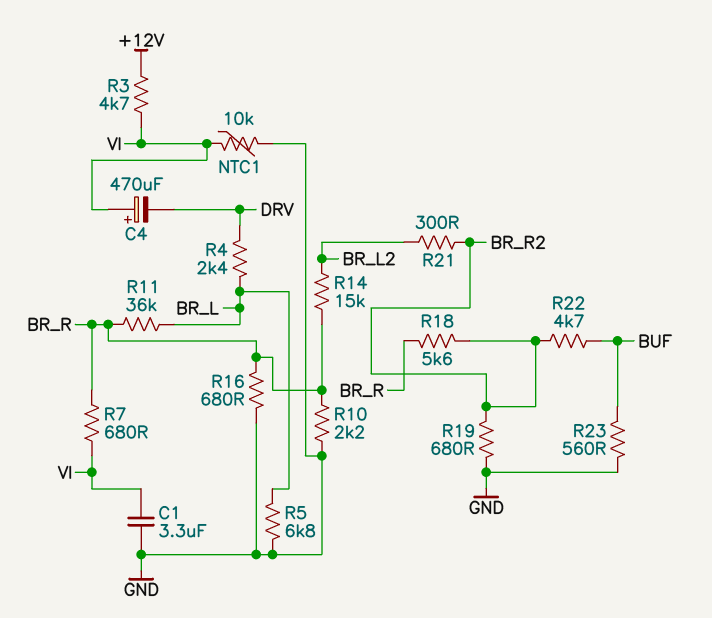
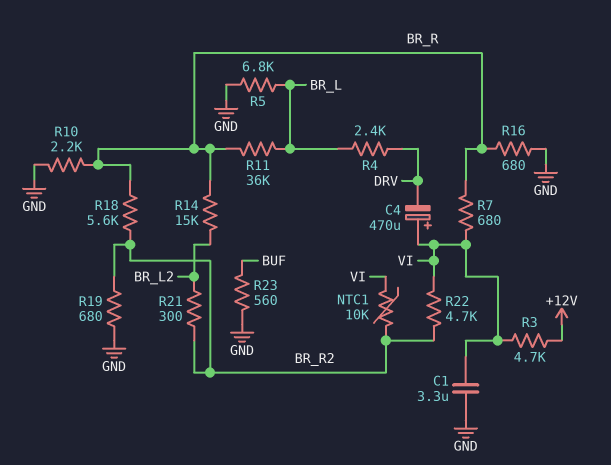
NTC1: 10k (GND, VI) -> 10k (BR_R2, VI)
R22: 4.7k (BR_R2, BUF) -> 4.7k (BR_R2, VI)

